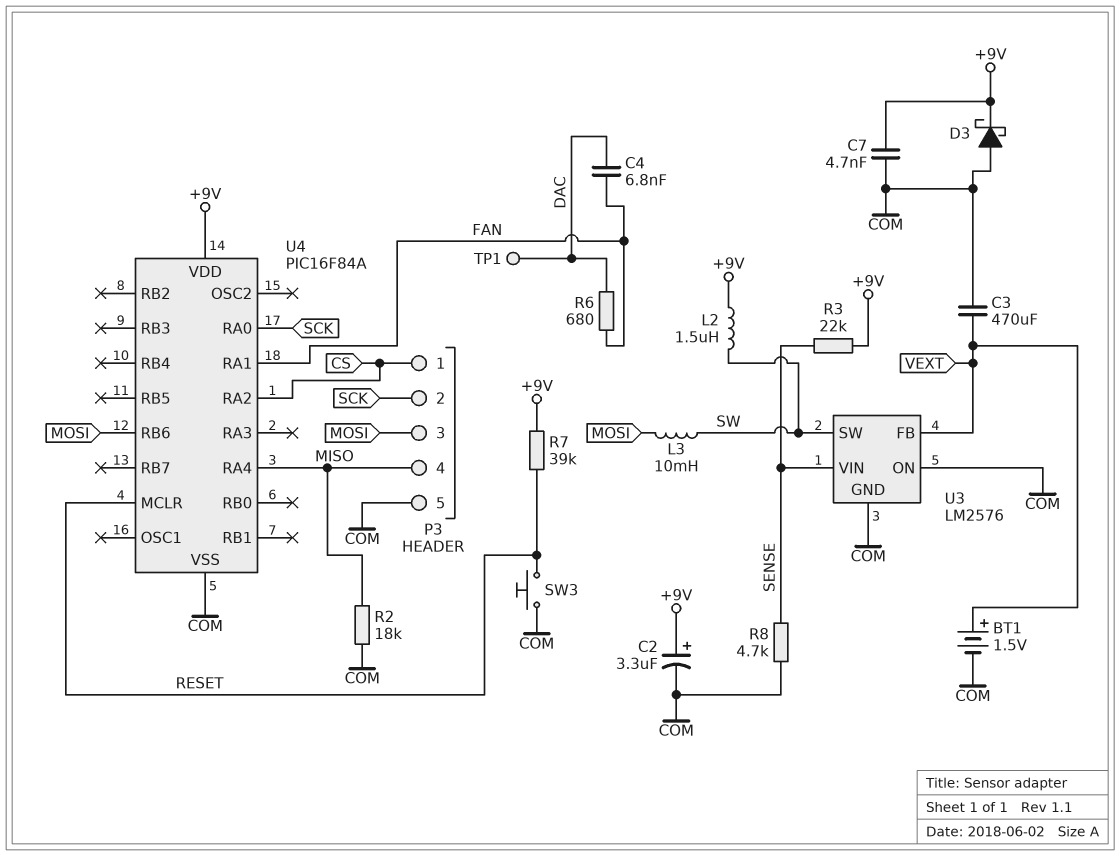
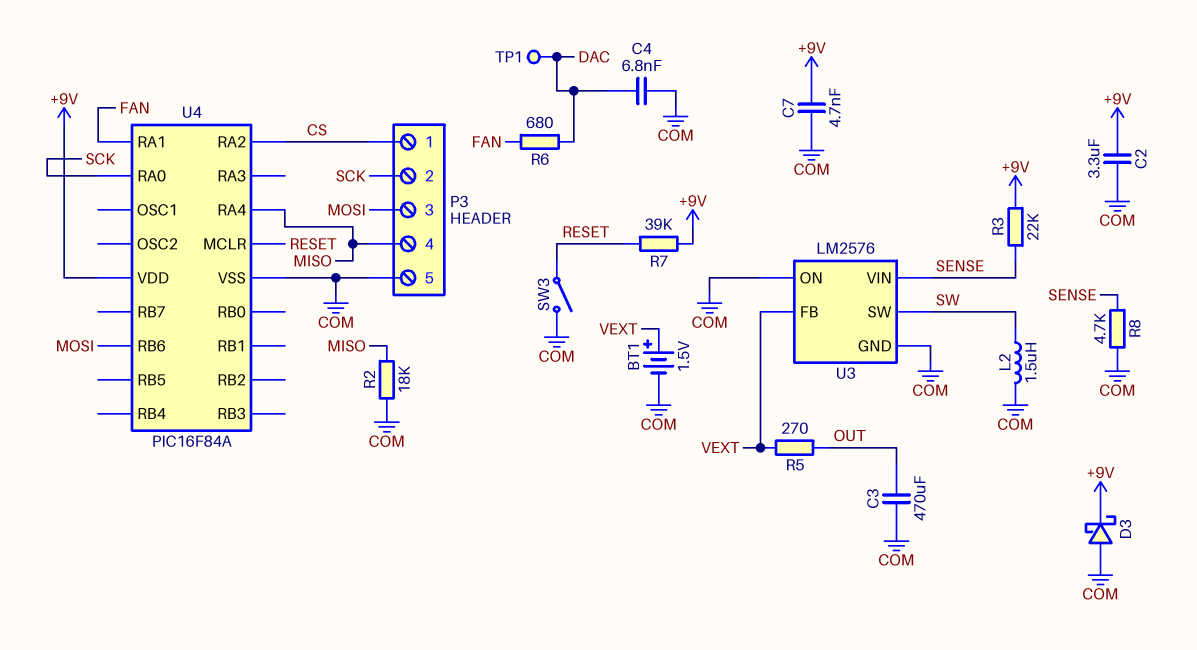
C2: 3.3uF (plus +9V, minus COM) -> 3.3uF (+9V, COM)
C3: 470uF (COM, VEXT) -> 470uF (COM, OUT)
C4: 6.8nF (DAC, FAN) -> 6.8nF (COM, DAC)
L2: 1.5uH (+9V, SW) -> 1.5uH (COM, SW)
L3: 10mH (MOSI, SW) -> none
R5: none -> 270 (OUT, VEXT)
SW3: button (COM, RESET) -> switch (COM, RESET)

